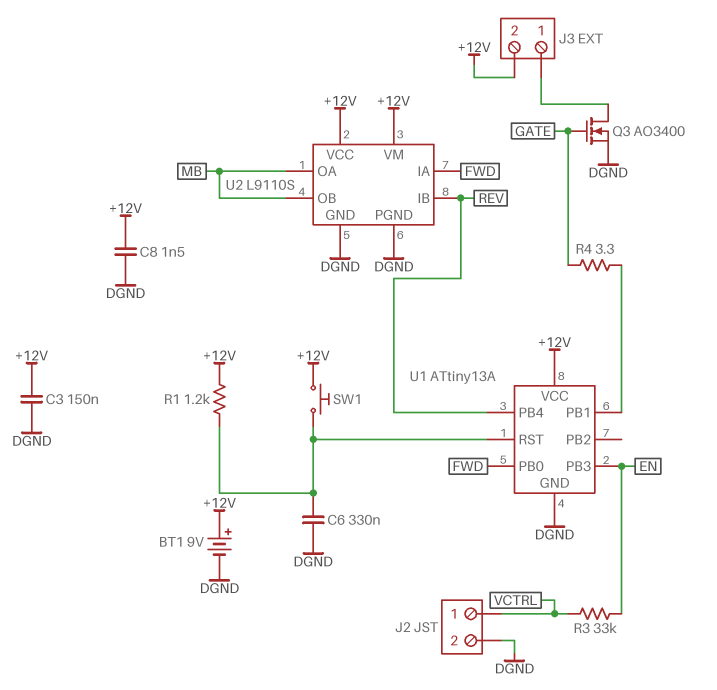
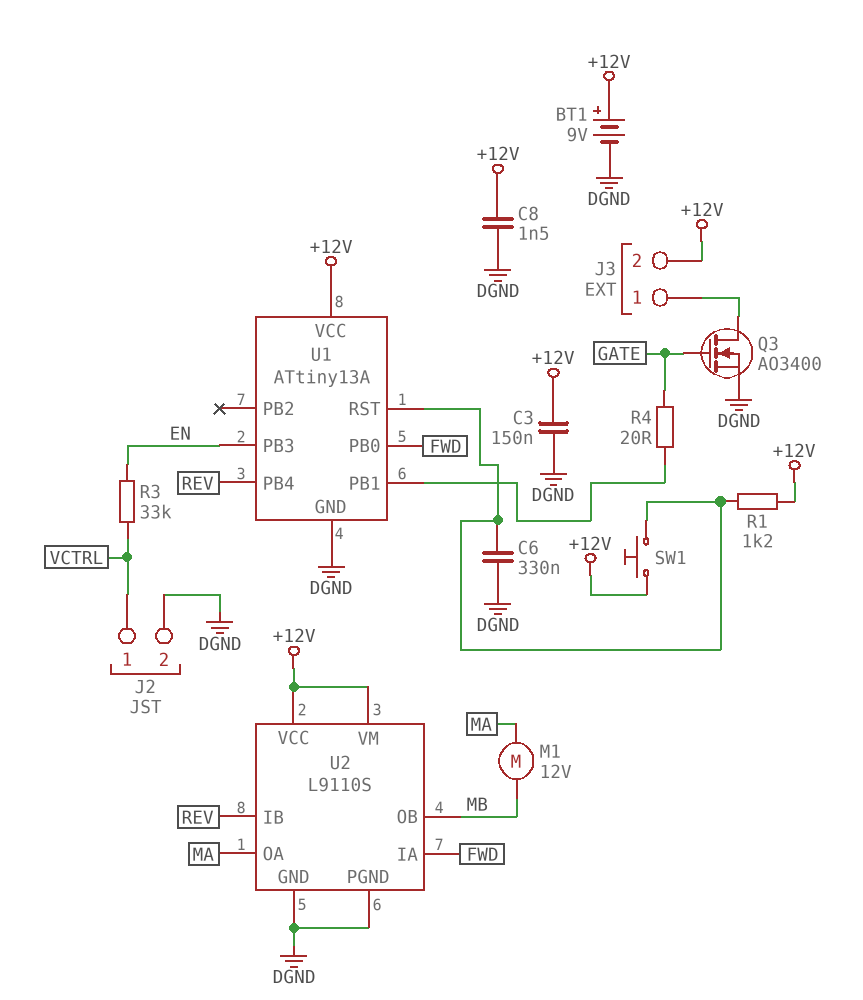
M1: none -> motor 12V (MA, MB)
R4: 3.3 (GATE, U1/PB1) -> 20 (GATE, U1/PB1)
U2 pin OA: MB -> MA

